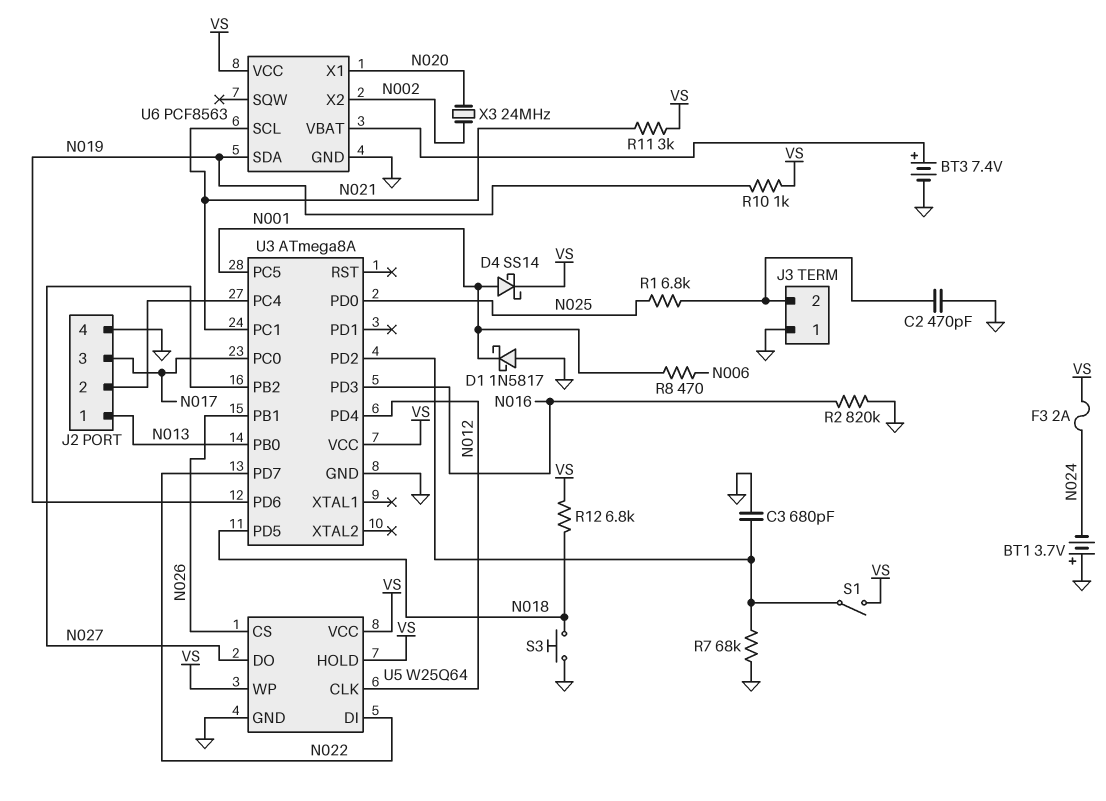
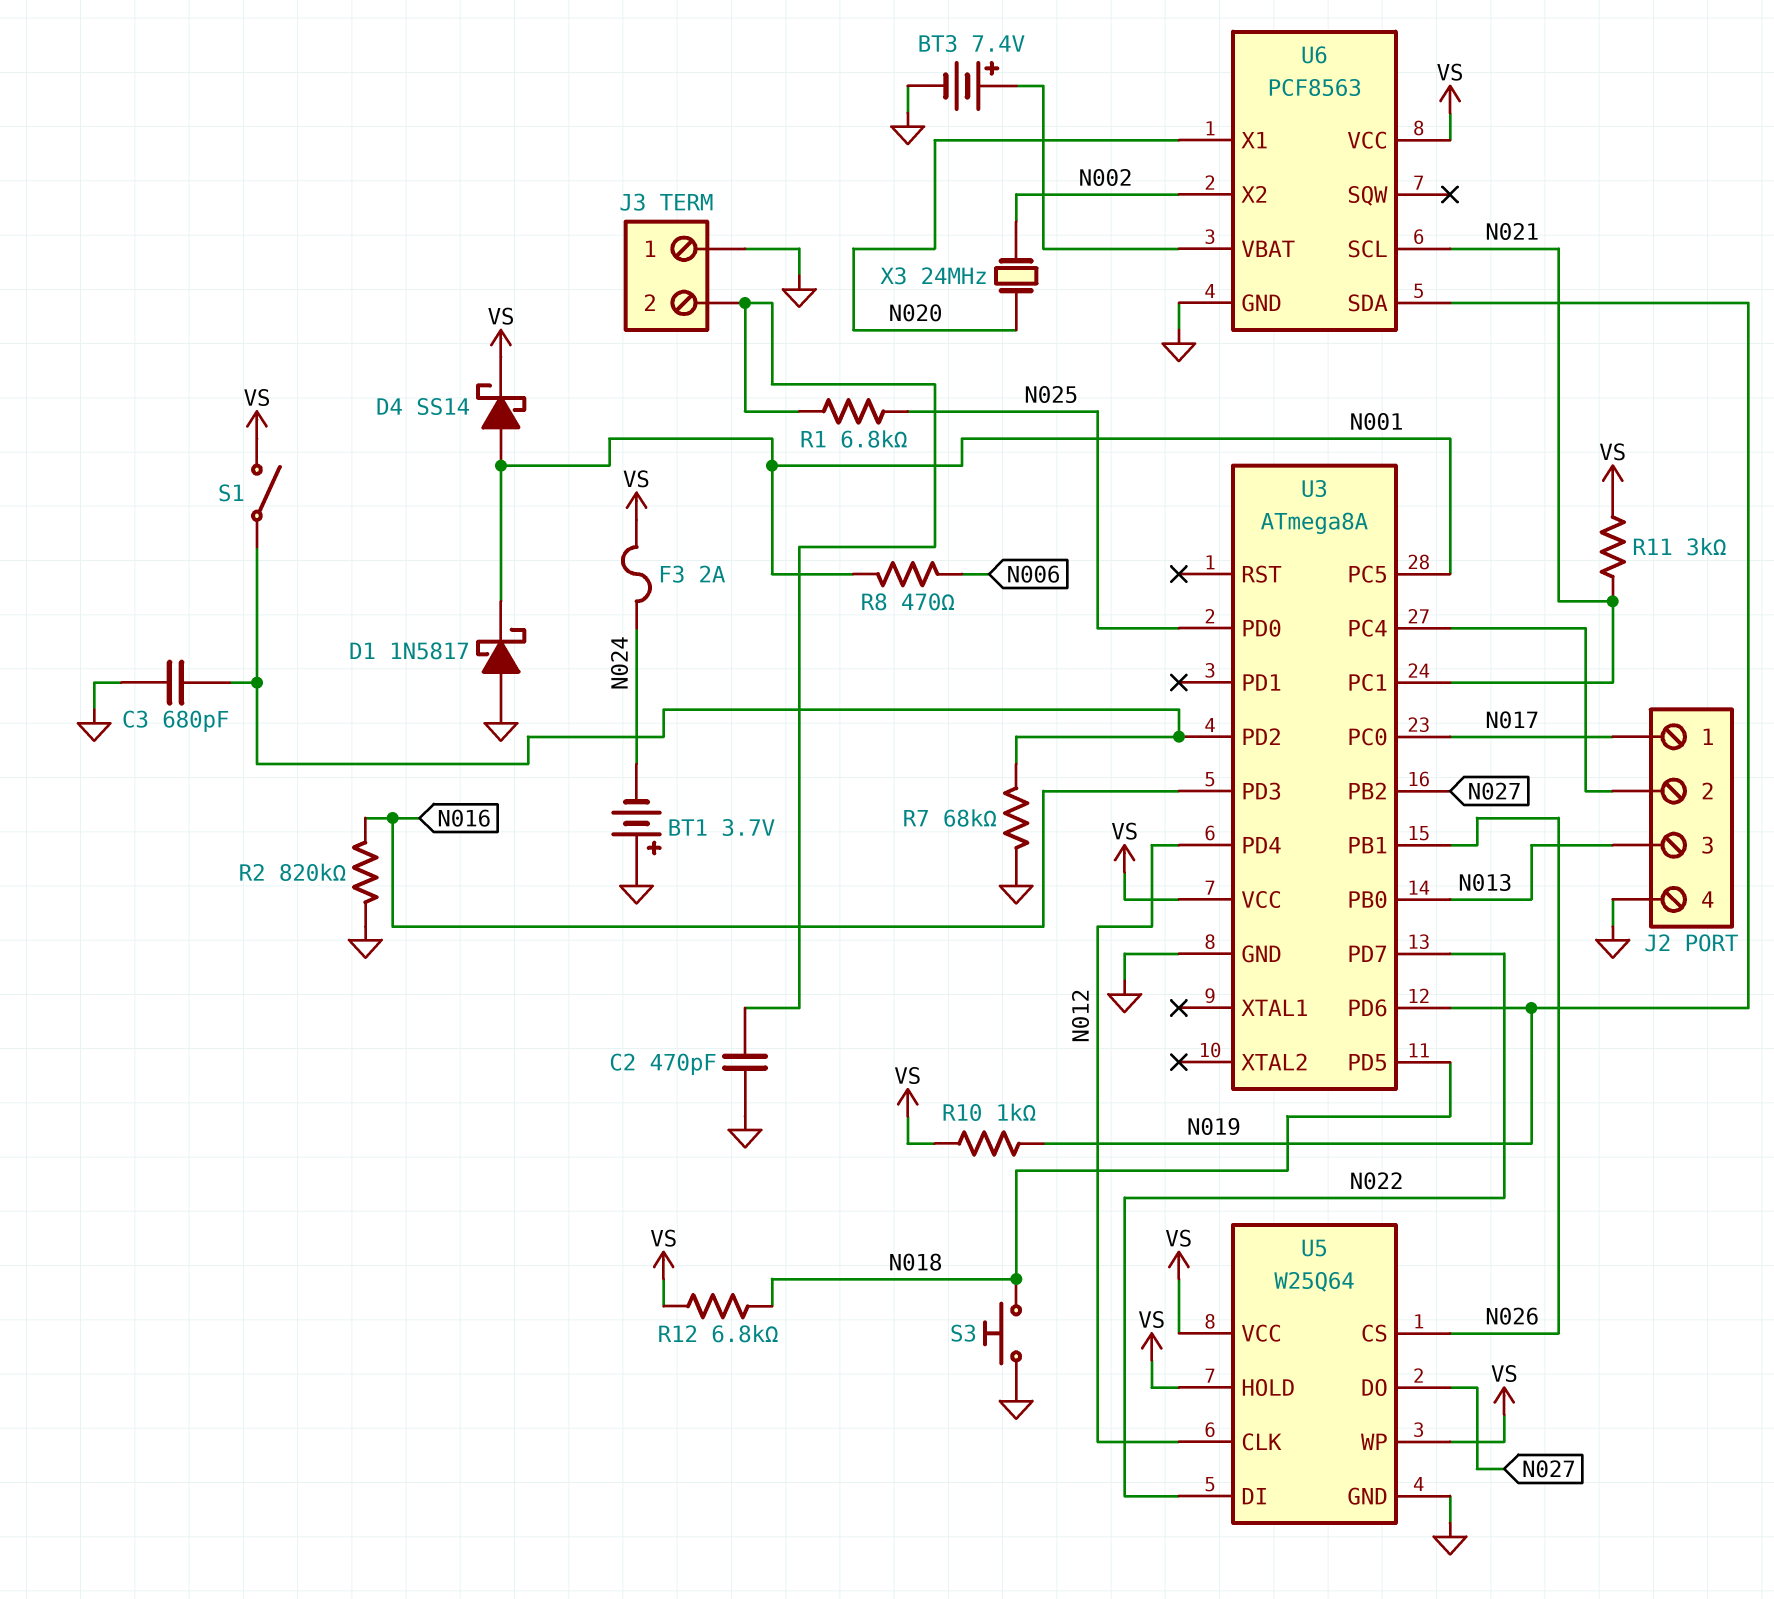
J2 pin 1: N013 -> N017
J2 pin 3: N017 -> N013

